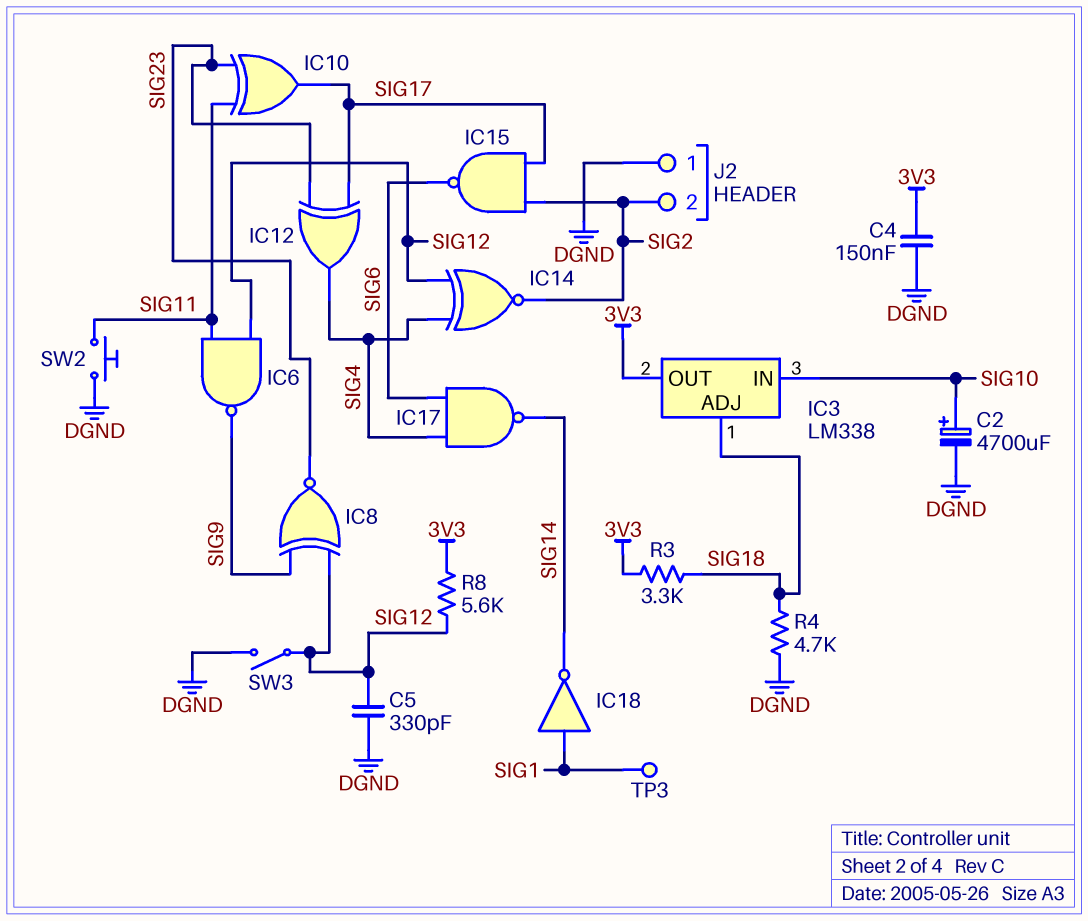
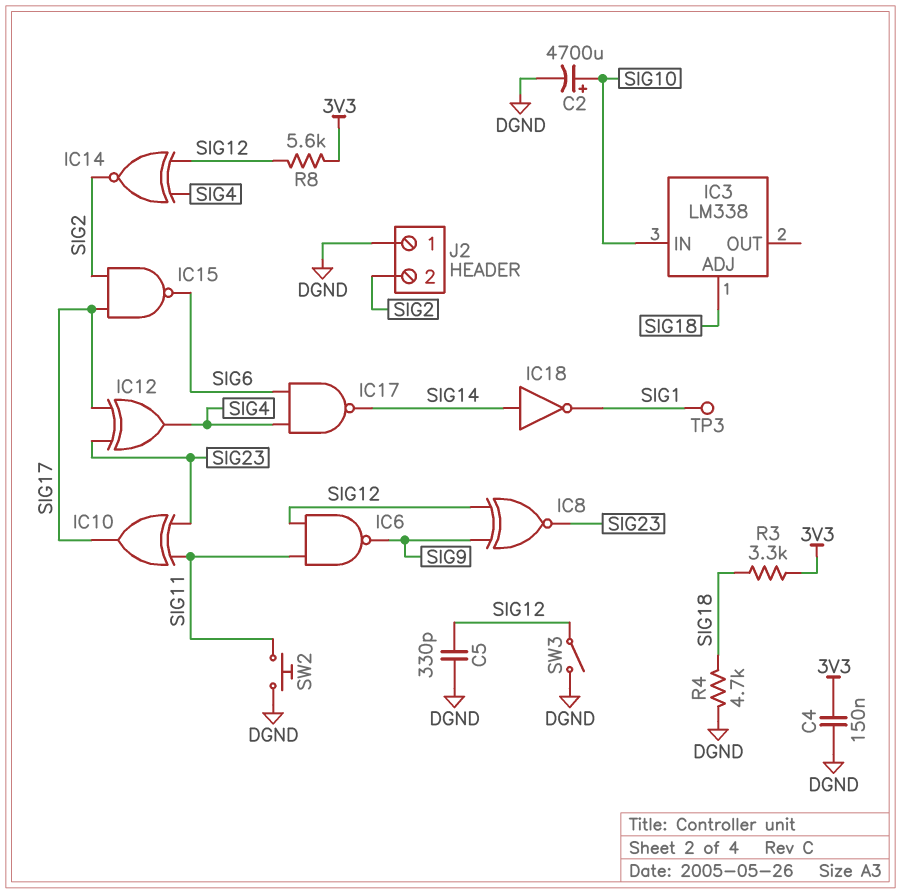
IC3 pin OUT: 3V3 -> none
IC18: NOT (in SIG1, out SIG14) -> NOT (in SIG14, out SIG1)

